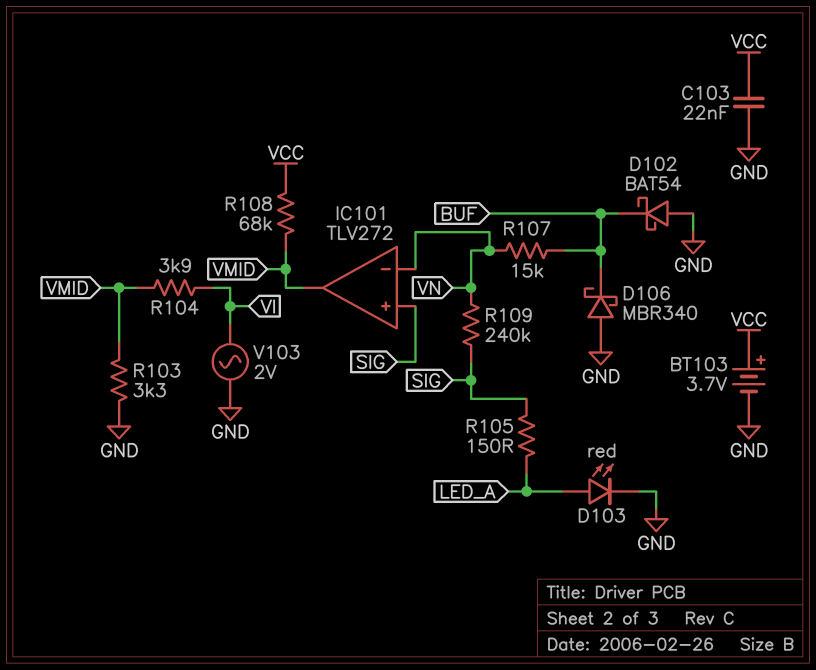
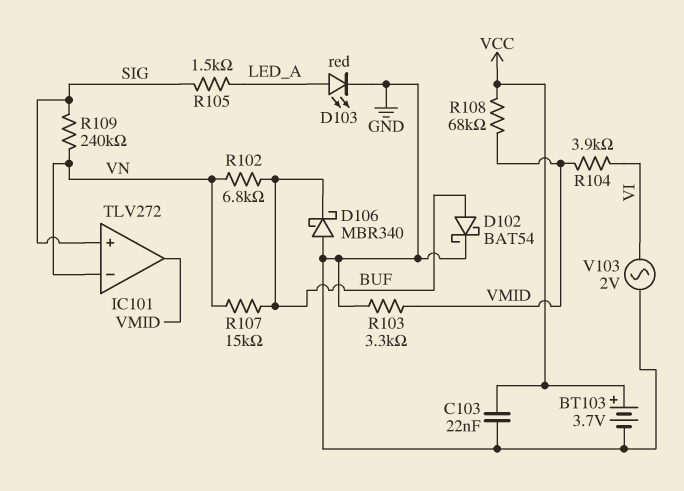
D102: schottky BAT54 (A GND, K BUF) -> schottky BAT54 (A BUF, K GND)
R102: none -> 6.8k (BUF, VN)
R105: 150 (LED_A, SIG) -> 1.5k (LED_A, SIG)

